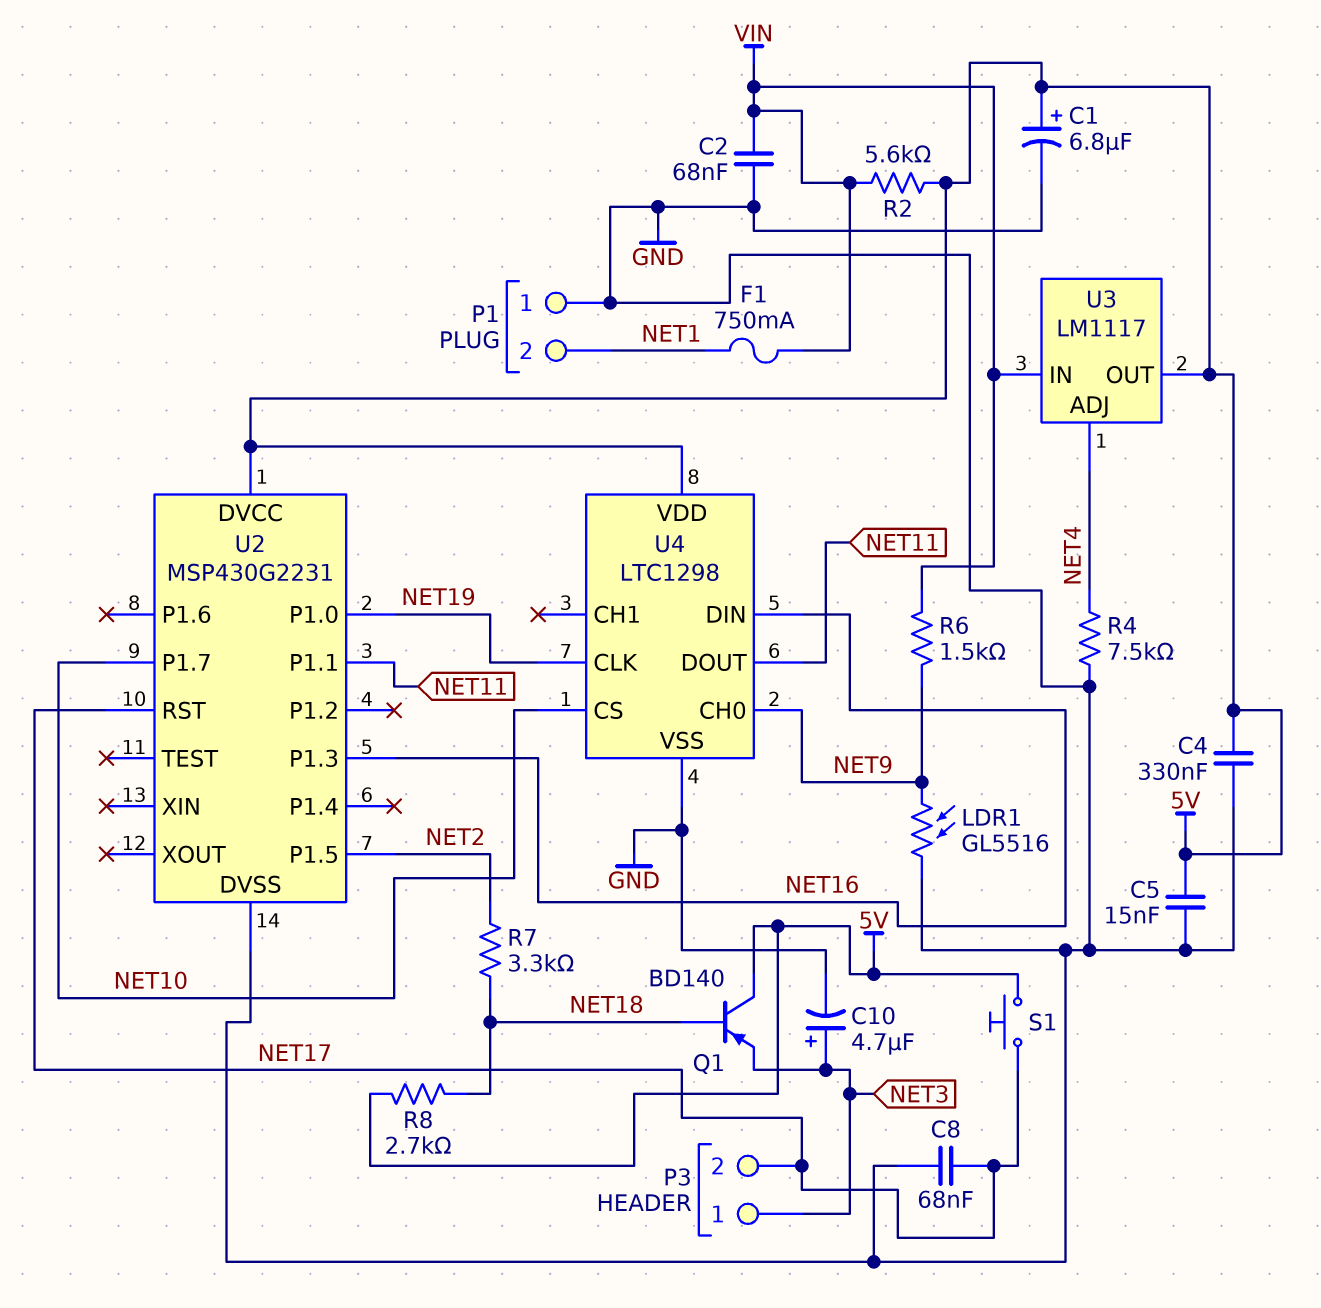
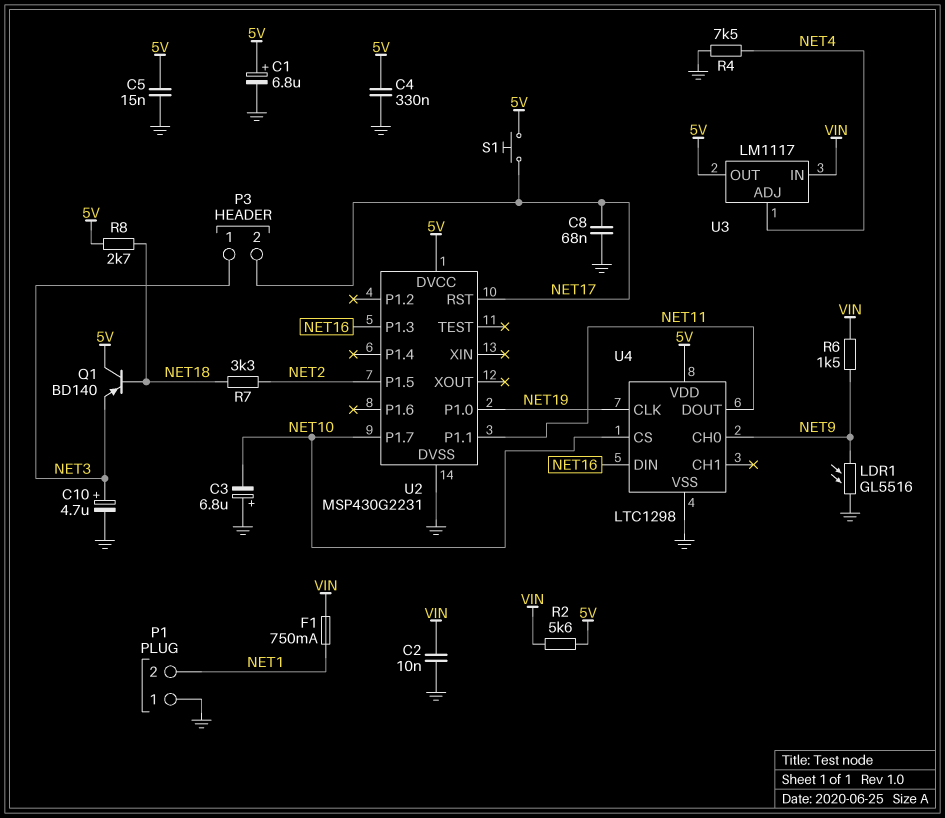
C2: 68nF (GND, VIN) -> 10nF (GND, VIN)
C3: none -> 6.8uF (plus GND, minus NET10)

